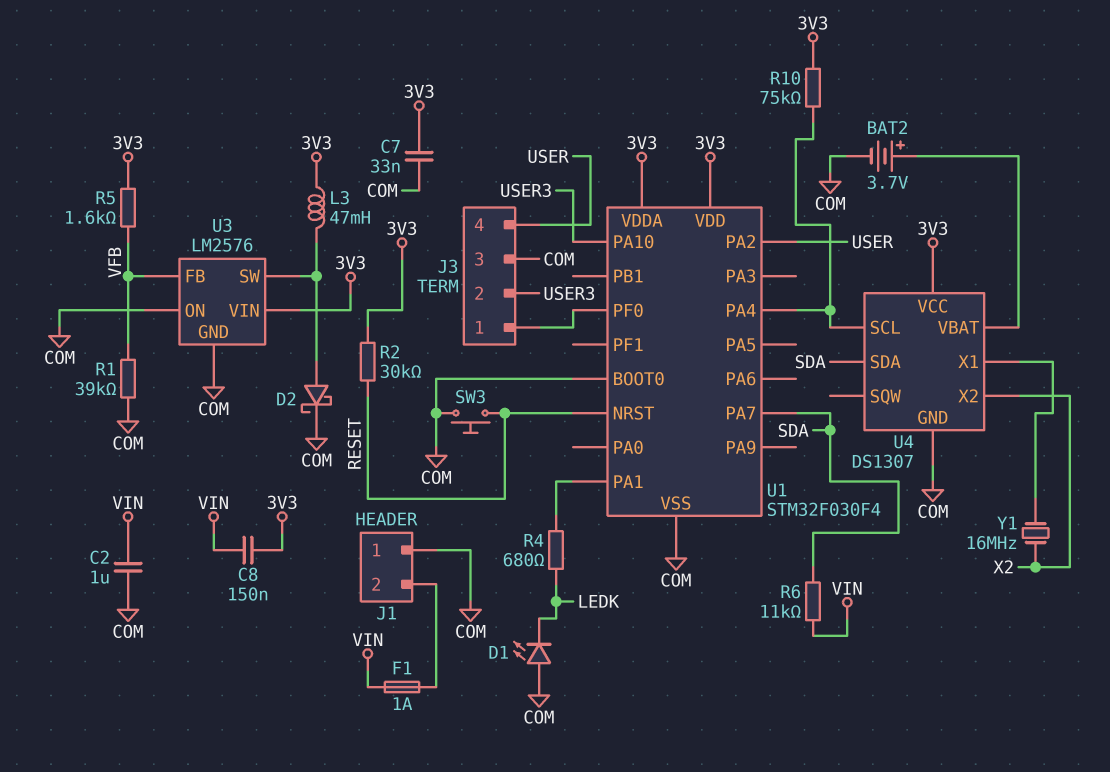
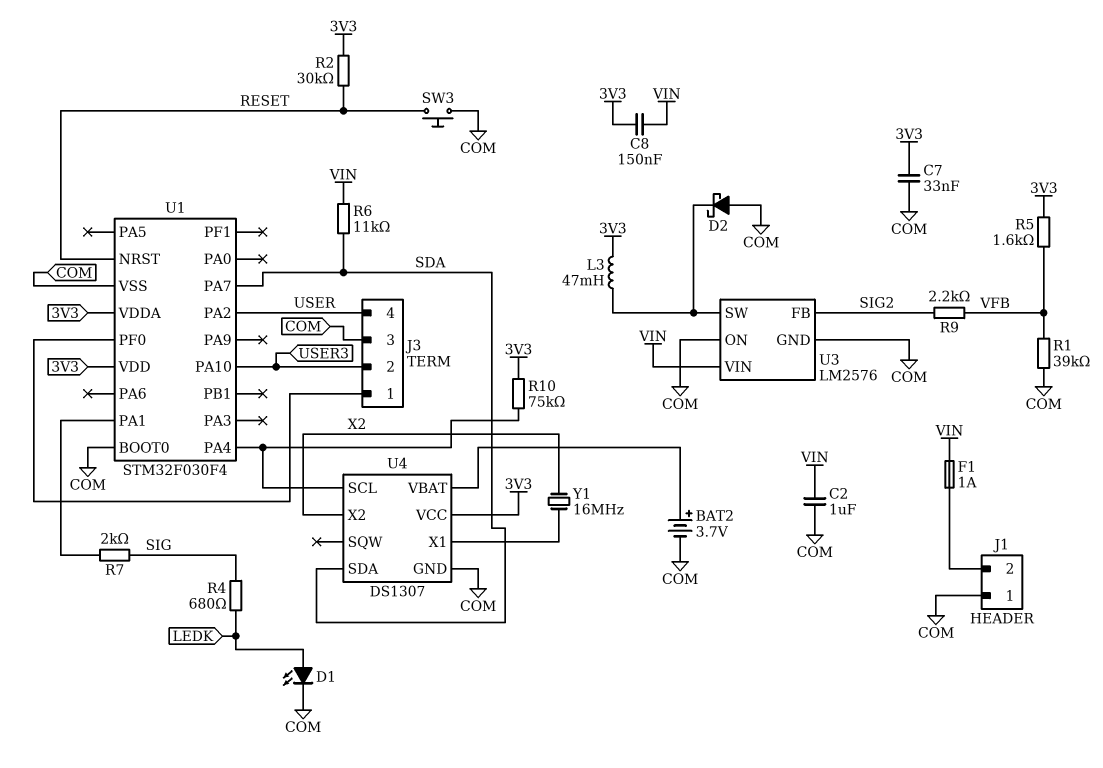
D1: LED (A COM, K LEDK) -> LED (A LEDK, K COM)
D2: schottky (A U3/SW, K COM) -> schottky (A COM, K U3/SW)
R4: 680 (LEDK, U1/PA1) -> 680 (LEDK, SIG)
R7: none -> 2k (SIG, U1/PA1)
R9: none -> 2.2k (SIG2, VFB)
U3 pin FB: VFB -> SIG2
U3 pin VIN: 3V3 -> VIN

